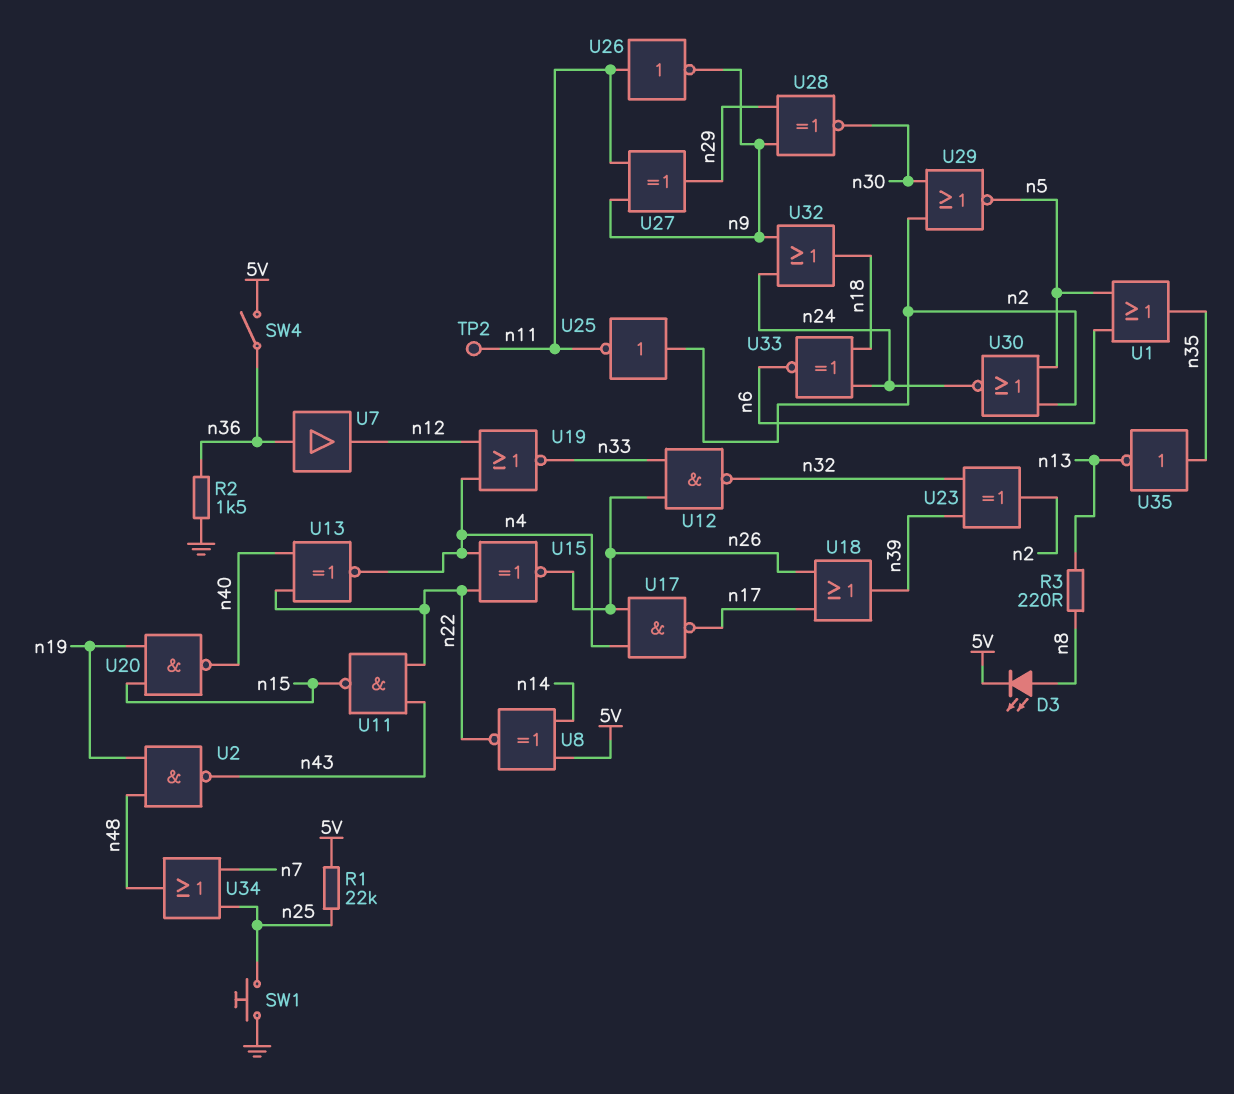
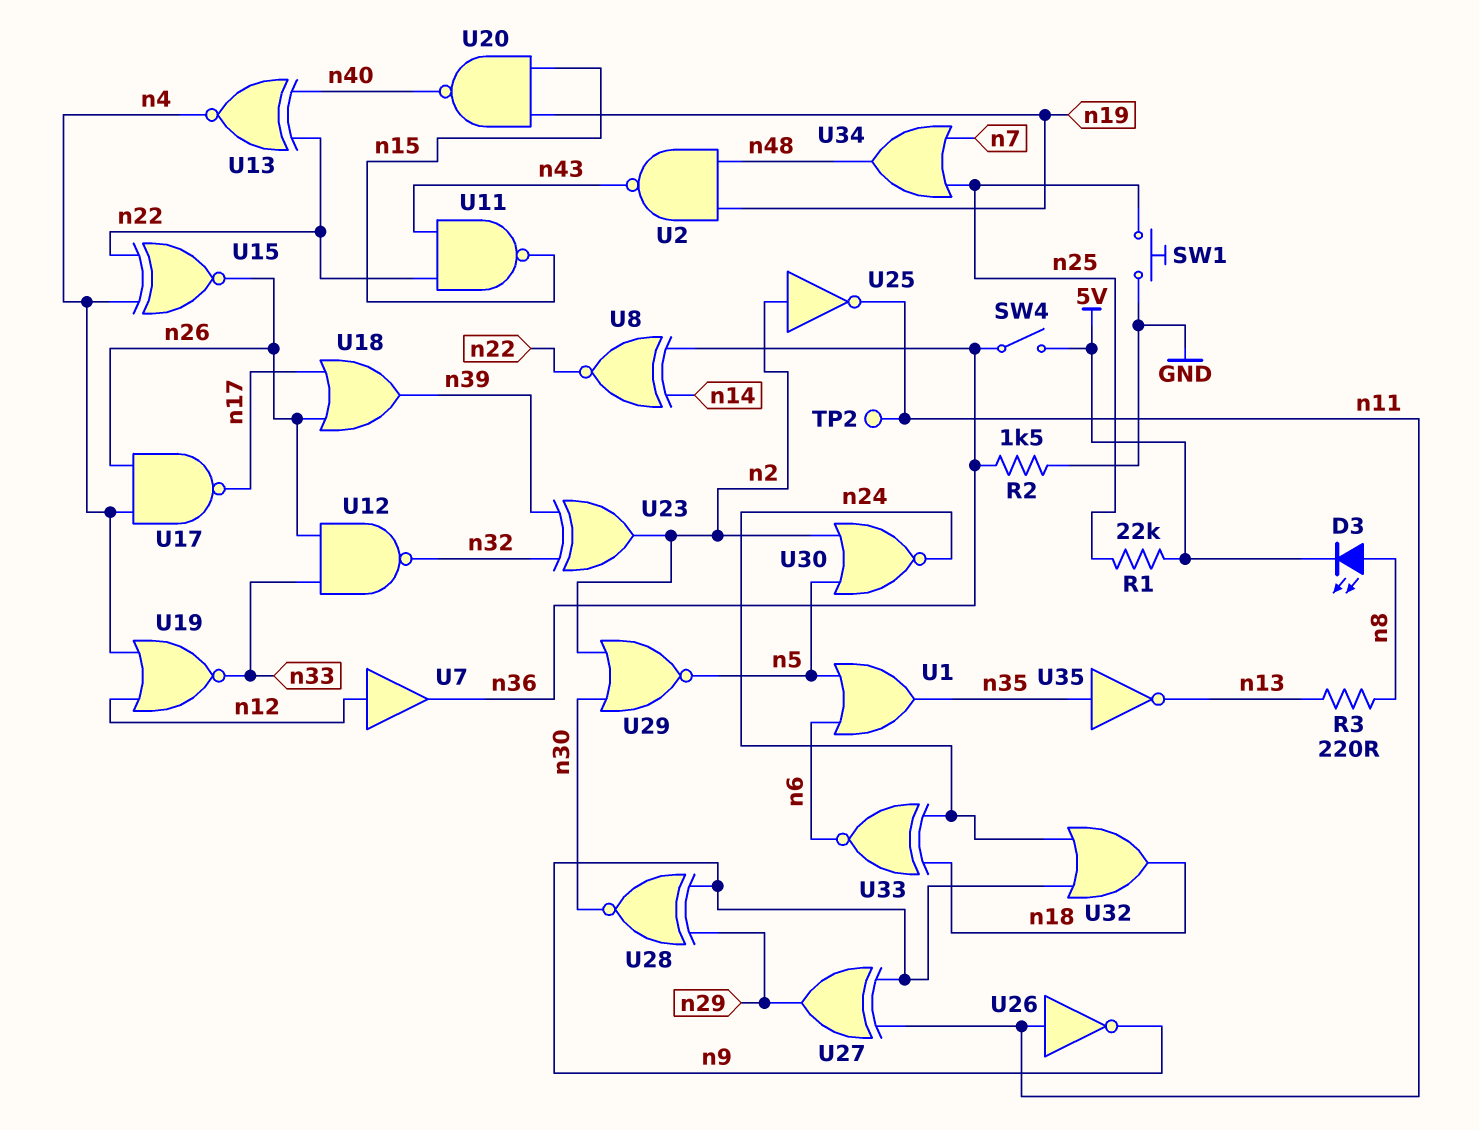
U7: buffer (in n36, out n12) -> buffer (in n12, out n36)
U8: XNOR (in 5V, in n14, out n22) -> XNOR (in n14, in n36, out n22)

